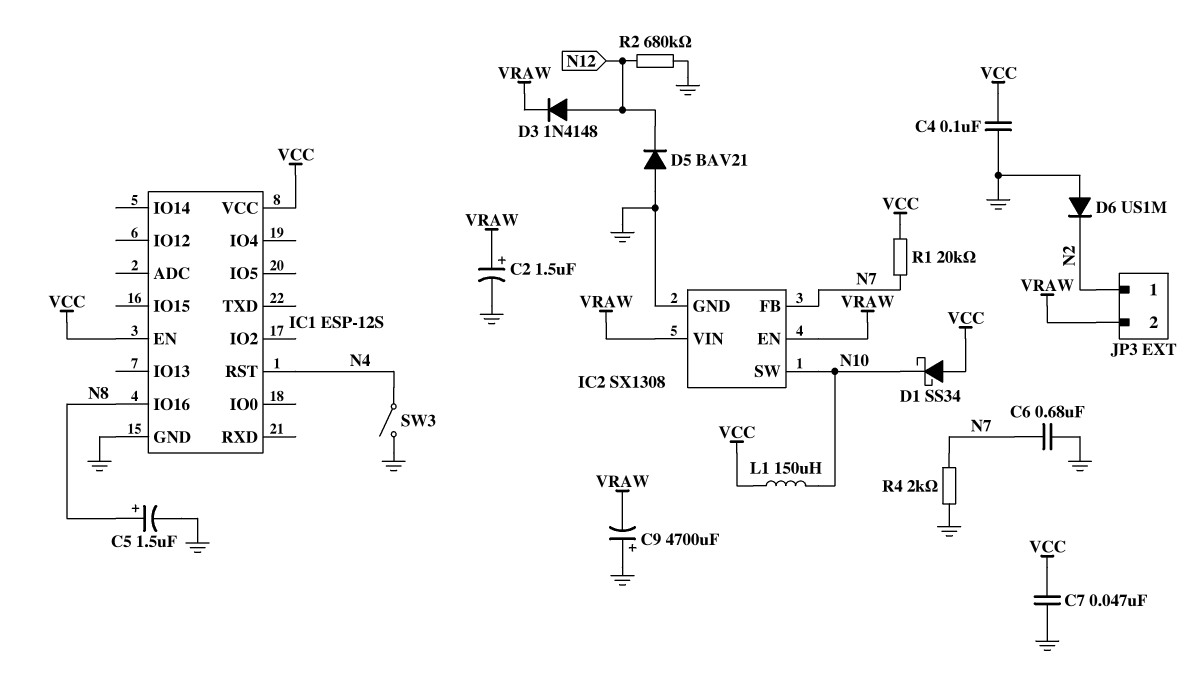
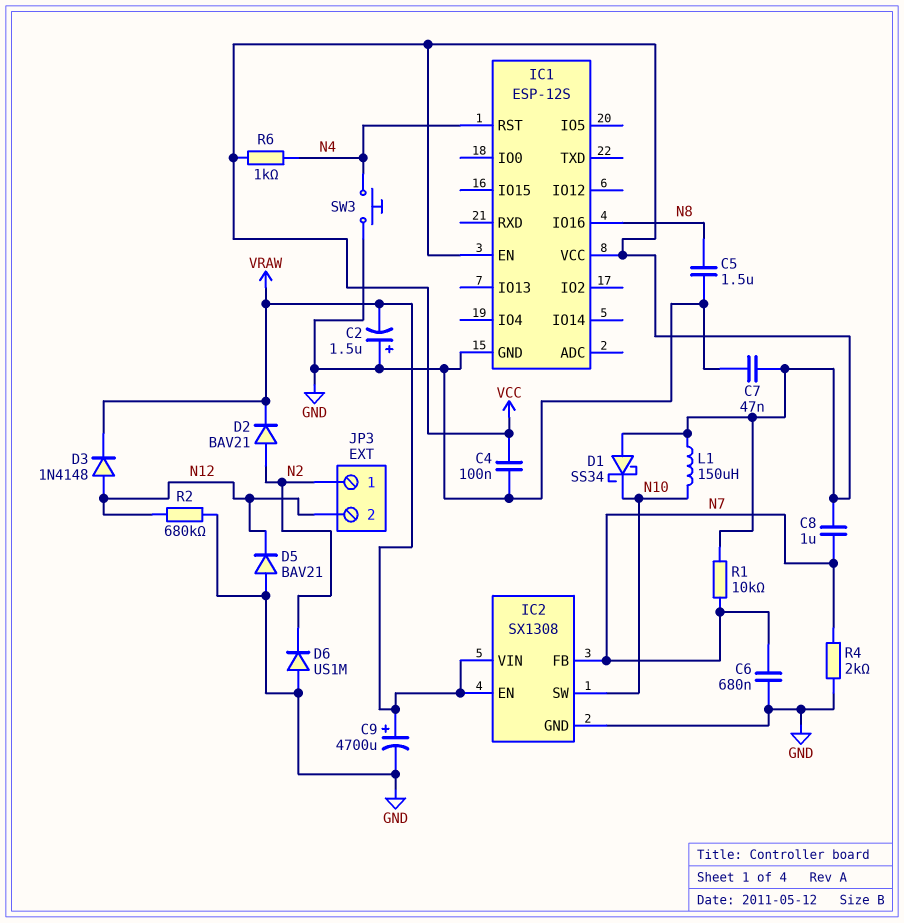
C2: 1.5uF (plus VRAW, minus GND) -> 1.5uF (plus GND, minus VRAW)
C5: 1.5uF (plus N8, minus GND) -> 1.5uF (GND, N8)
C8: none -> 1uF (N7, VCC)
C9: 4700uF (plus GND, minus VRAW) -> 4700uF (plus VRAW, minus GND)
D2: none -> diode BAV21 (A N2, K VRAW)
JP3 pin 2: VRAW -> N12
R1: 20k (N7, VCC) -> 10k (N7, VCC)
R6: none -> 1k (N4, VCC)
SW3: switch (GND, N4) -> button (GND, N4)

